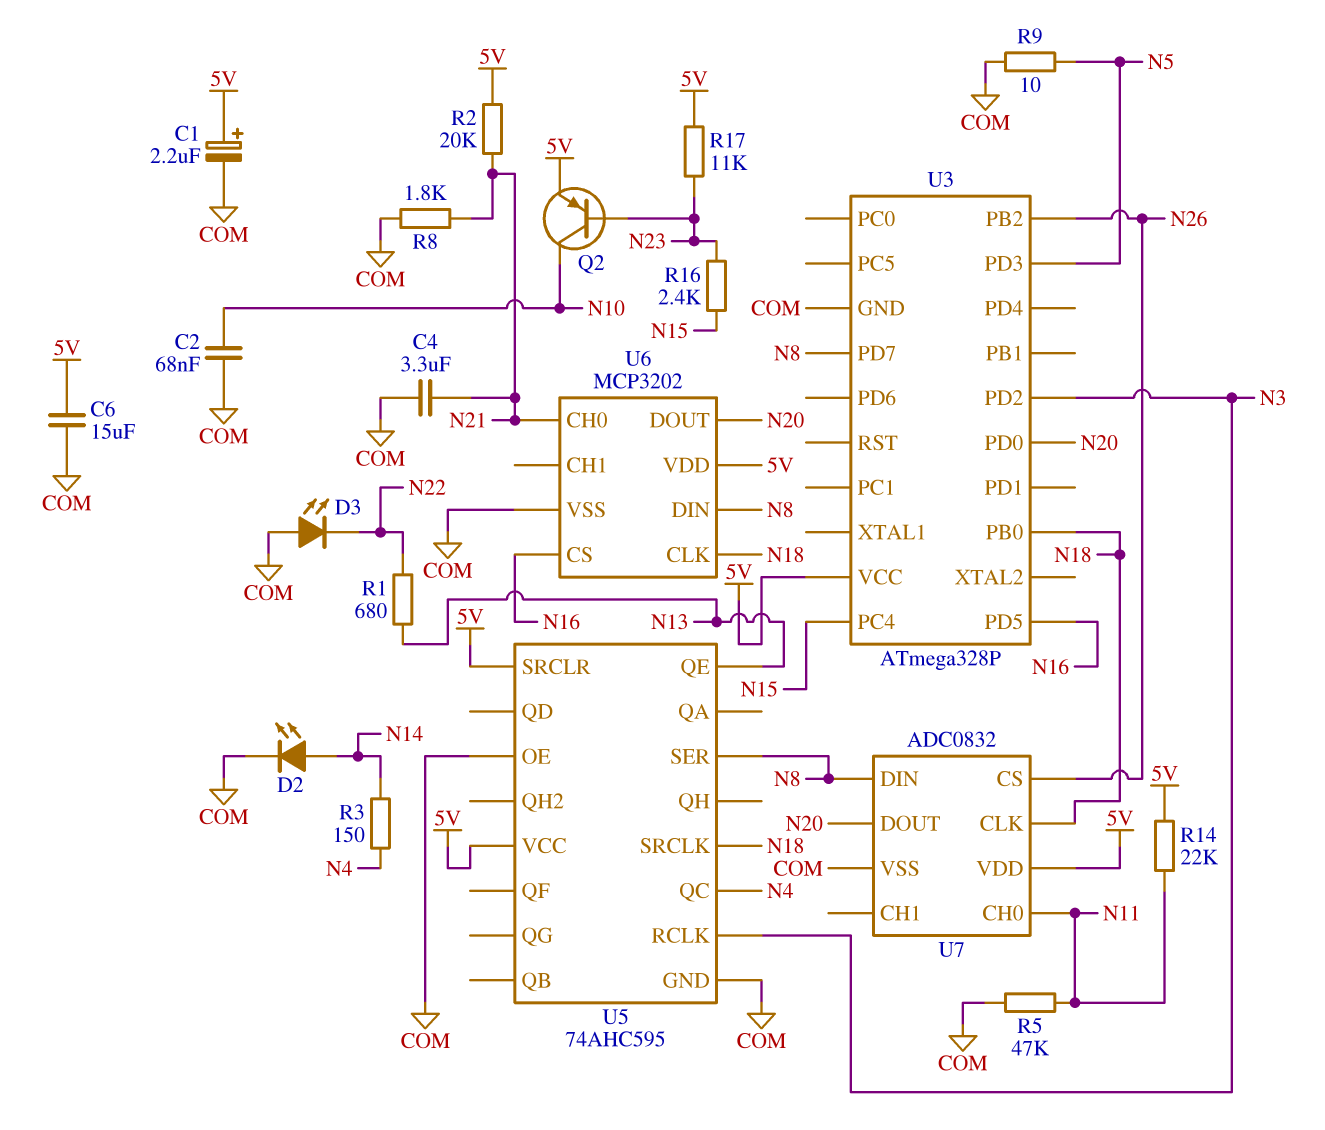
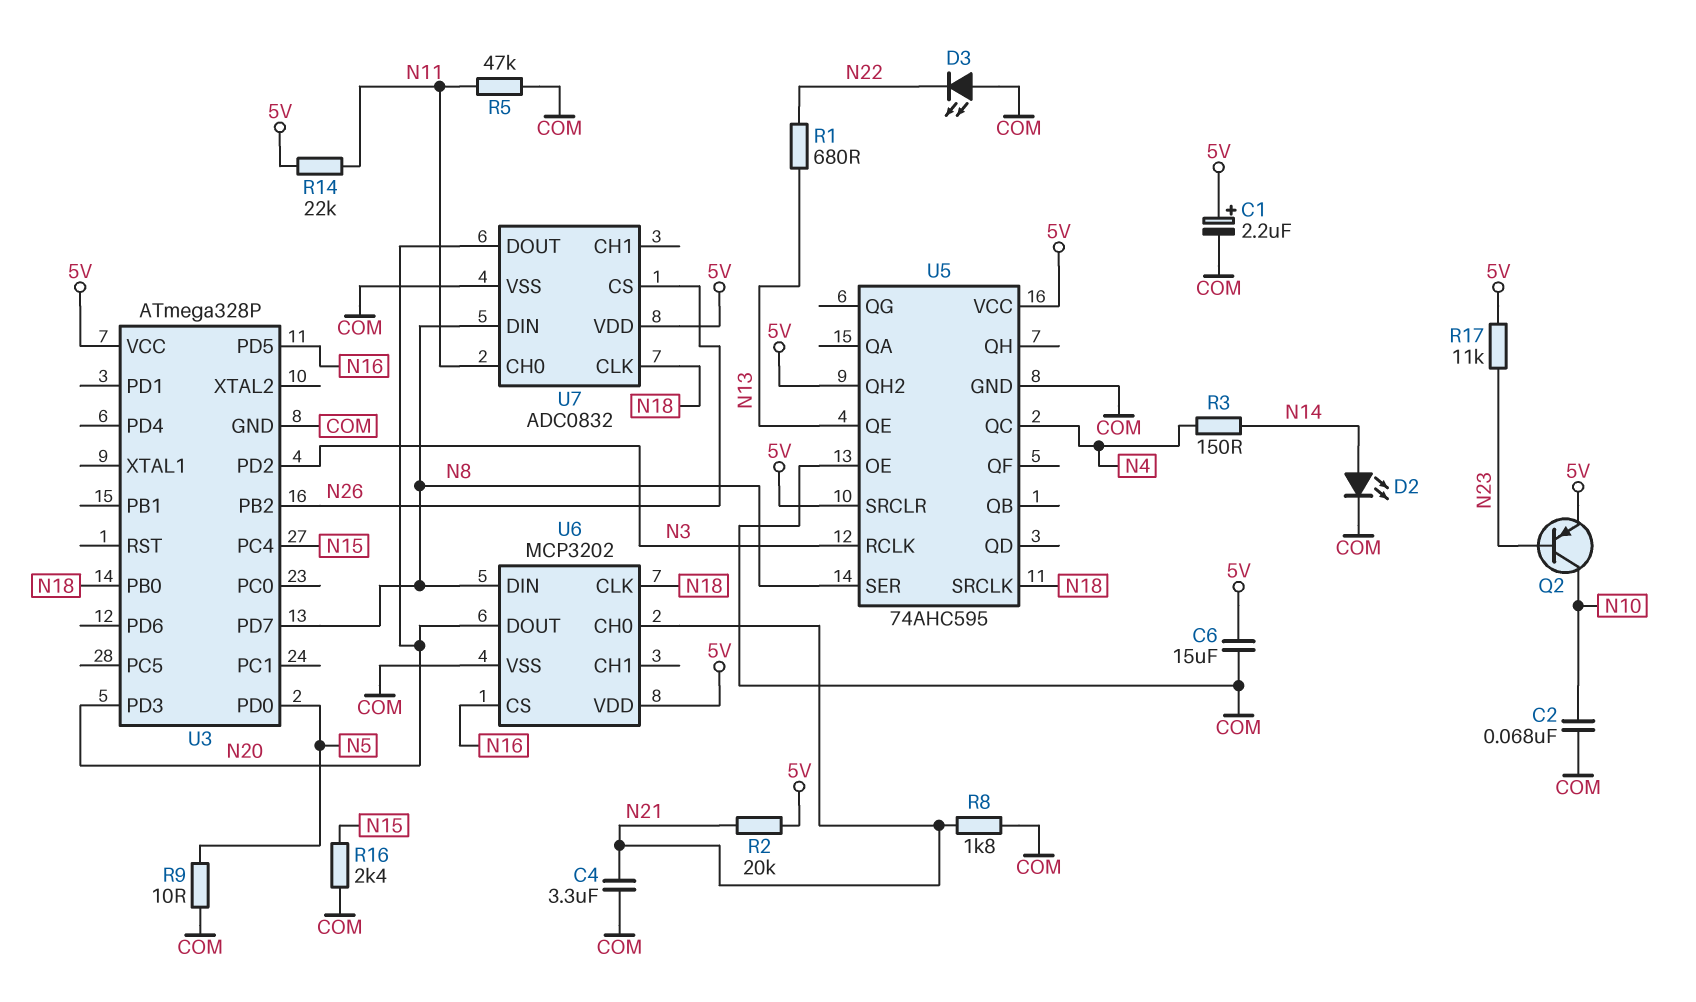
R16: 2.4k (N15, N23) -> 2.4k (COM, N15)
U3 pin PD0: N20 -> N5
U3 pin PD3: N5 -> N20
U5 pin QH2: none -> 5V

